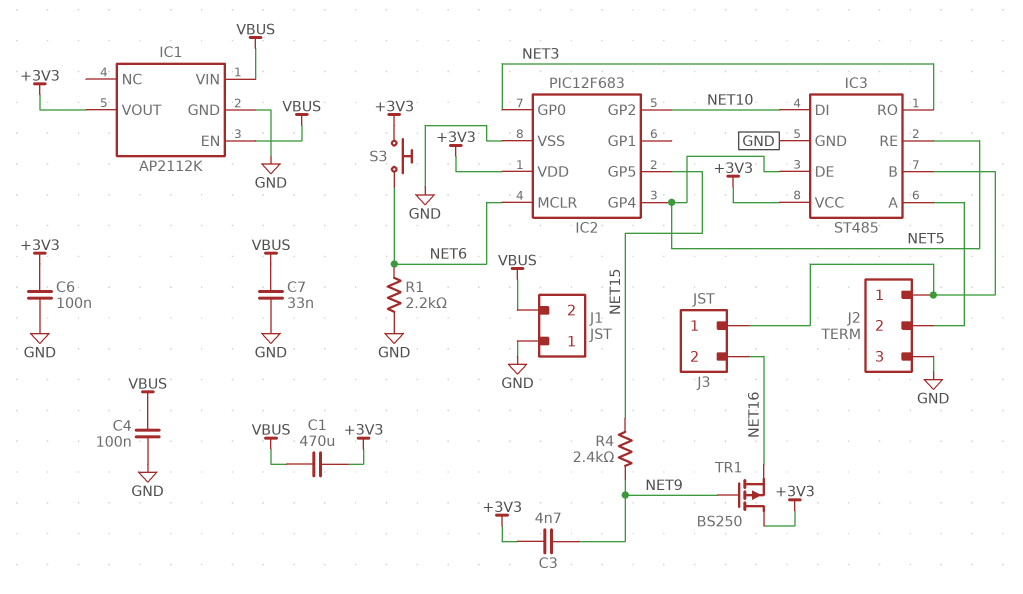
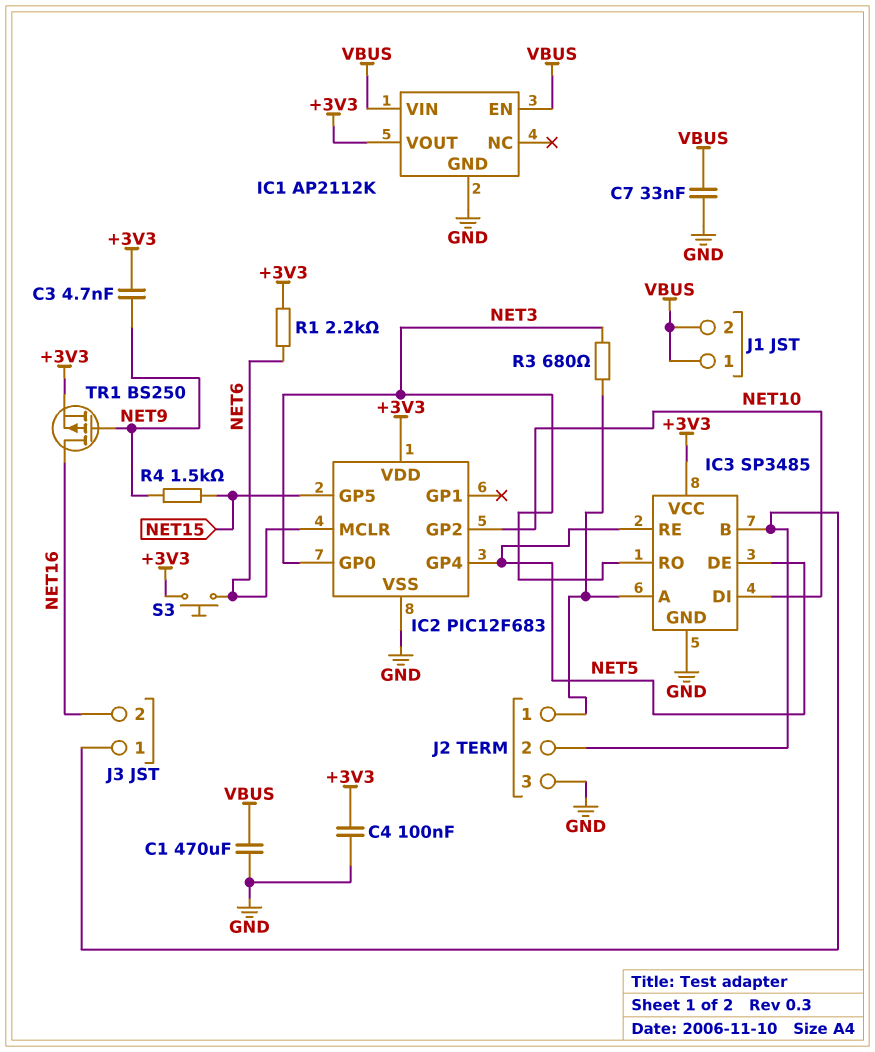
C1: 470uF (+3V3, VBUS) -> 470uF (GND, VBUS)
C4: 100nF (GND, VBUS) -> 100nF (+3V3, GND)
C6: 100nF (+3V3, GND) -> none
IC3: ST485 -> SP3485
J1 pin 1: GND -> VBUS
J2 pin 1: IC3/B -> IC3/A
J2 pin 2: IC3/A -> IC3/B
R1: 2.2k (GND, NET6) -> 2.2k (+3V3, NET6)
R3: none -> 680 (IC3/A, NET3)
R4: 2.4k (NET9, NET15) -> 1.5k (NET9, NET15)
TR1: PMOS BS250 (G NET9, D +3V3, S NET16) -> PMOS BS250 (G NET9, D NET16, S +3V3)

